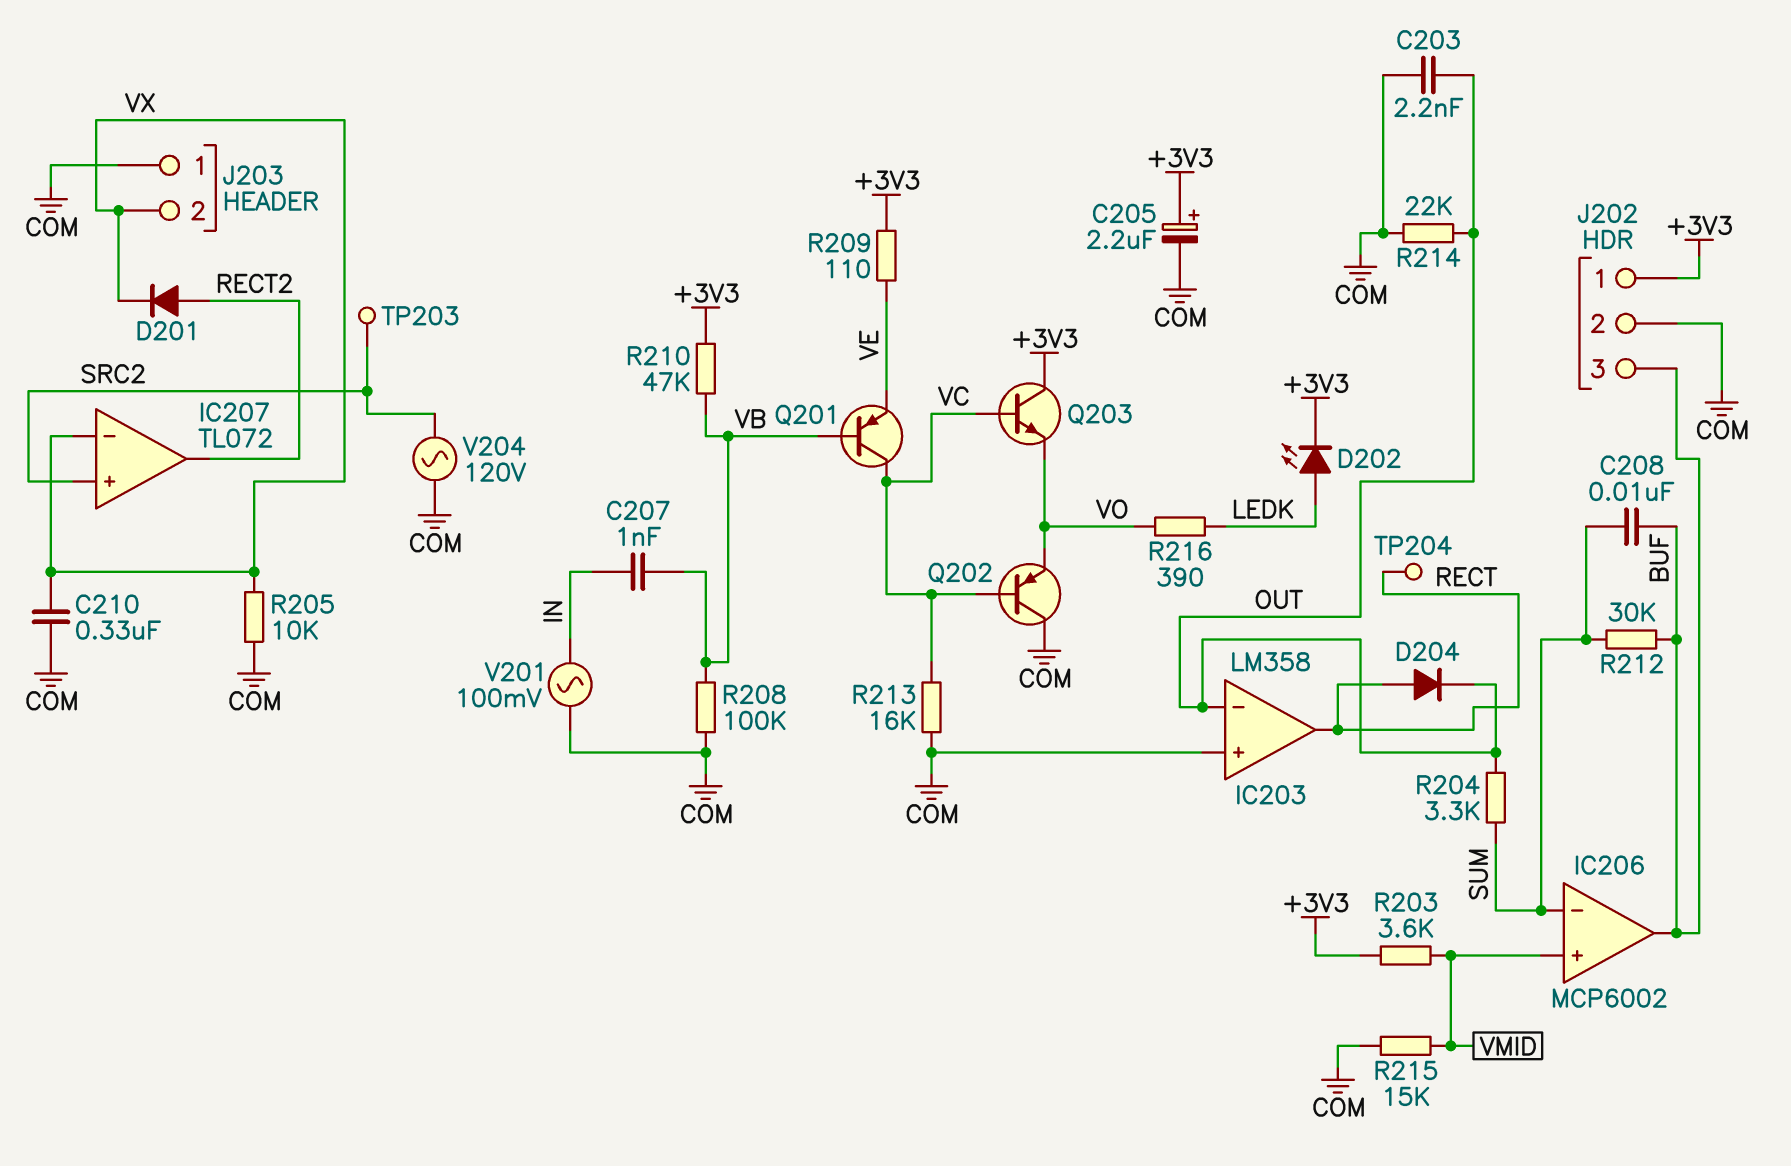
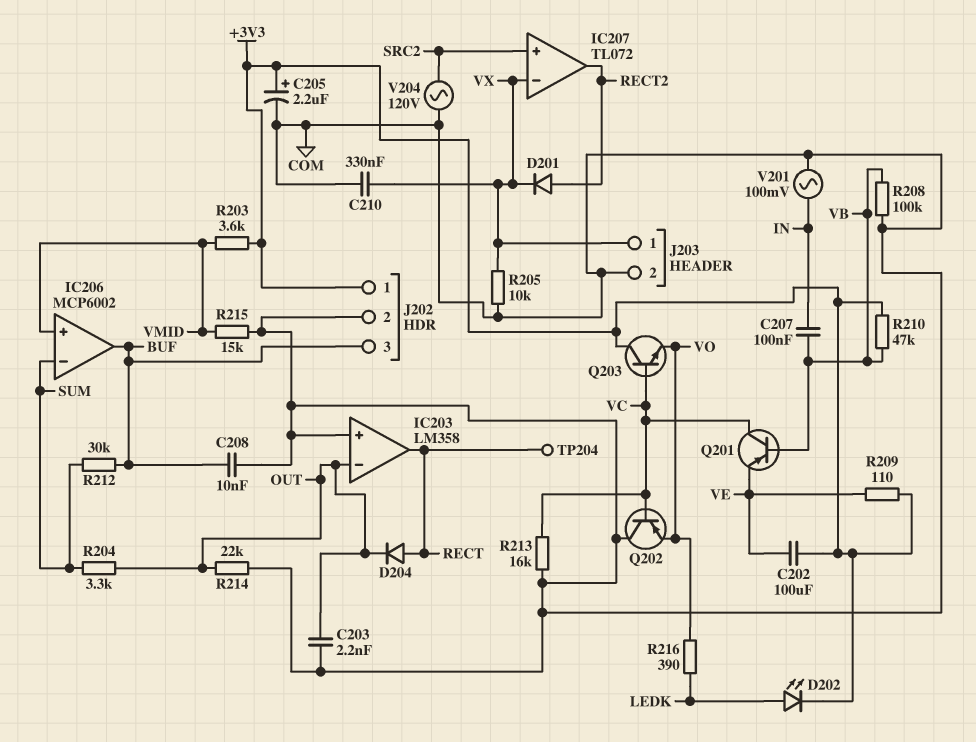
C202: none -> 100uF (+3V3, VE)
C207: 1nF (IN, VB) -> 100nF (IN, VB)
C208: 10nF (BUF, SUM) -> 10nF (BUF, COM)
J203 pin 1: COM -> VX
J203 pin 2: VX -> COM
TP203: test point (SRC2) -> none

